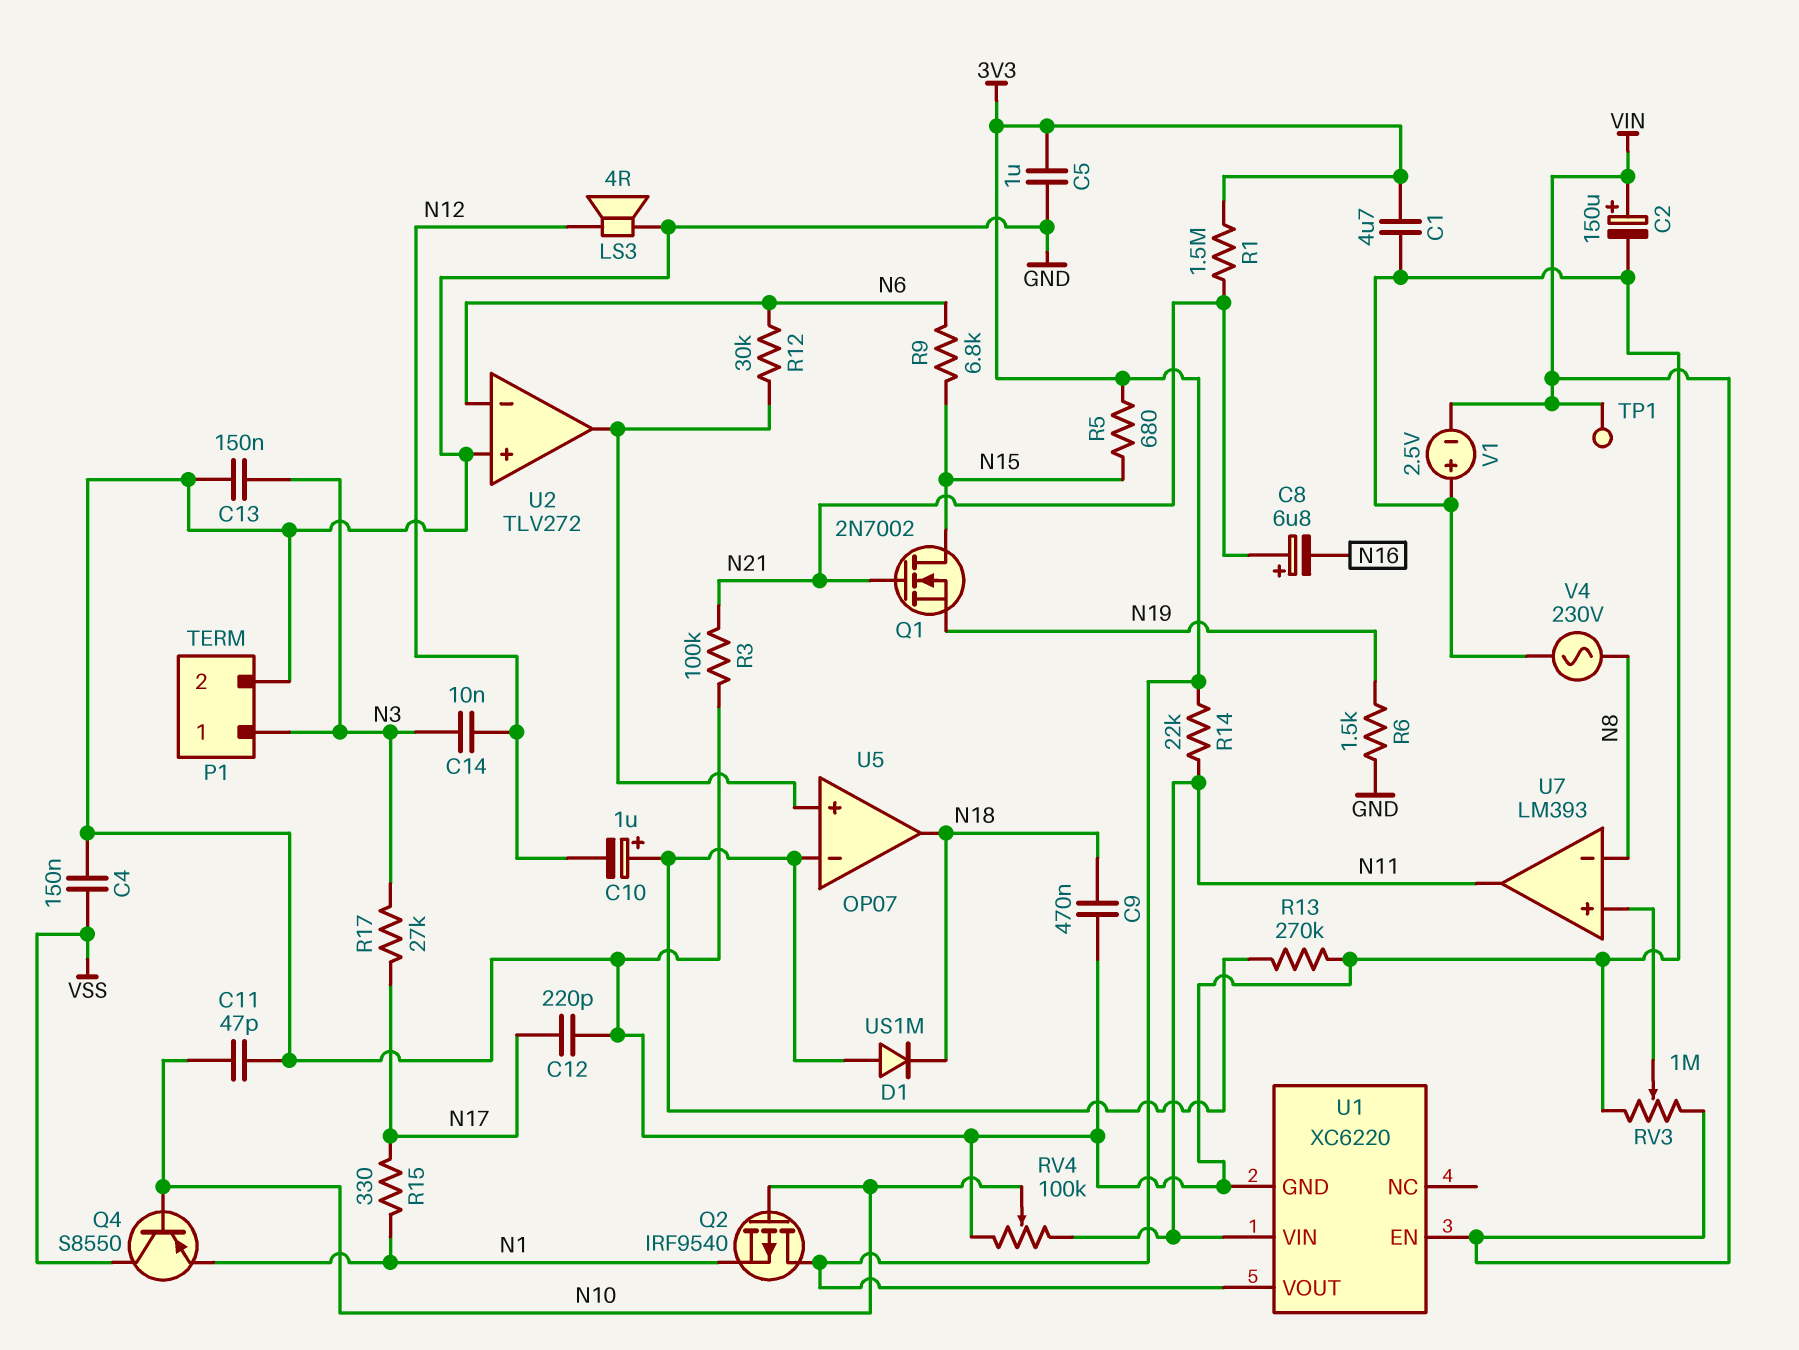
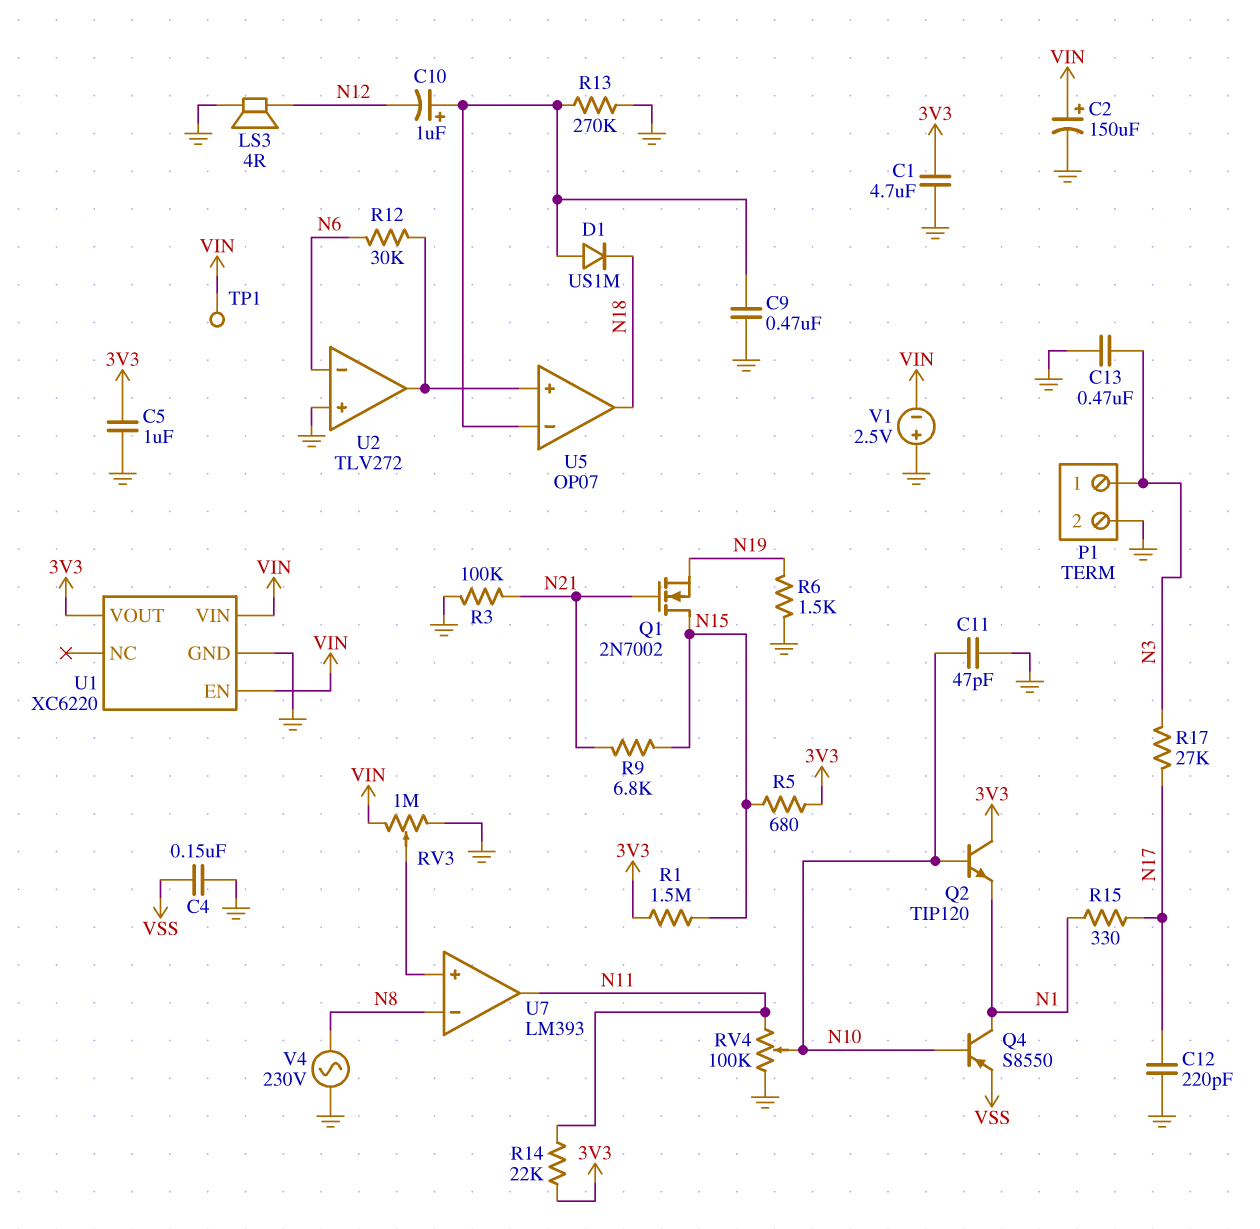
C8: 6.8uF (plus N21, minus N16) -> none
C9: 470nF (GND, N18) -> 470nF (GND, U5/in-)
C13: 150nF (GND, N3) -> 470nF (GND, N3)
C14: 10nF (N3, N12) -> none
Q2: PMOS IRF9540 (G N10, D 3V3, S N1) -> NPN TIP120 (B N10, C 3V3, E N1)
Q4: PNP S8550 (B N10, C VSS, E N1) -> PNP S8550 (B N10, C N1, E VSS)
R1: 1.5M (3V3, N21) -> 1.5M (3V3, N15)
R9: 6.8k (N6, N15) -> 6.8k (N15, N21)
U1 pin VIN: N11 -> VIN

